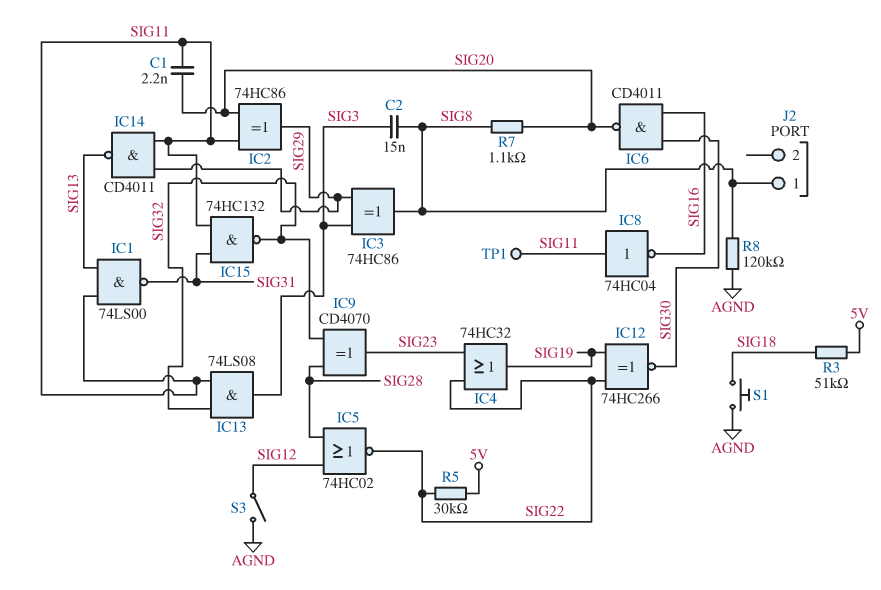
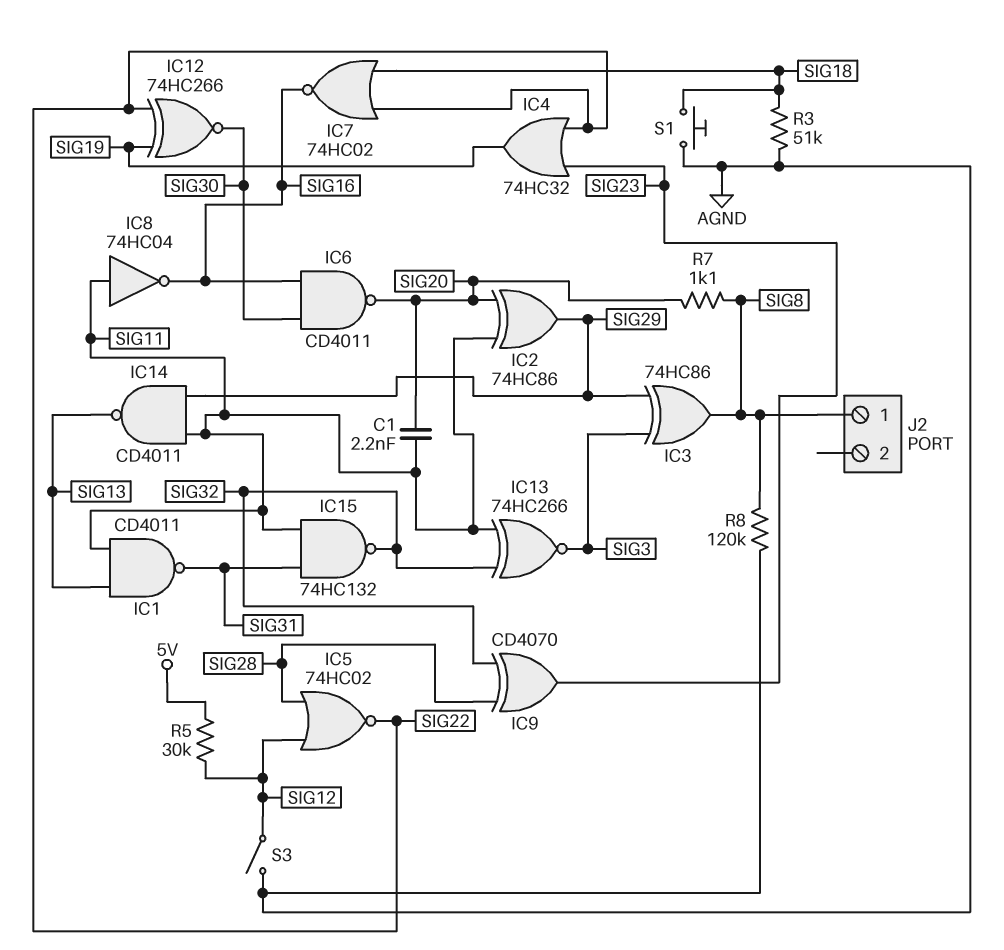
C2: 15nF (SIG3, SIG8) -> none
IC1: NAND 74LS00 (in SIG11, in SIG13, out SIG31) -> NAND CD4011 (in SIG11, in SIG13, out SIG31)
IC7: none -> NOR 74HC02 (in SIG18, in SIG22, out SIG16)
IC13: AND 74LS08 (in SIG11, in SIG32, out SIG3) -> XNOR 74HC266 (in SIG11, in SIG32, out SIG3)
R3: 51k (5V, SIG18) -> 51k (AGND, SIG18)
R5: 30k (5V, SIG22) -> 30k (5V, SIG12)
TP1: test point (SIG11) -> none

